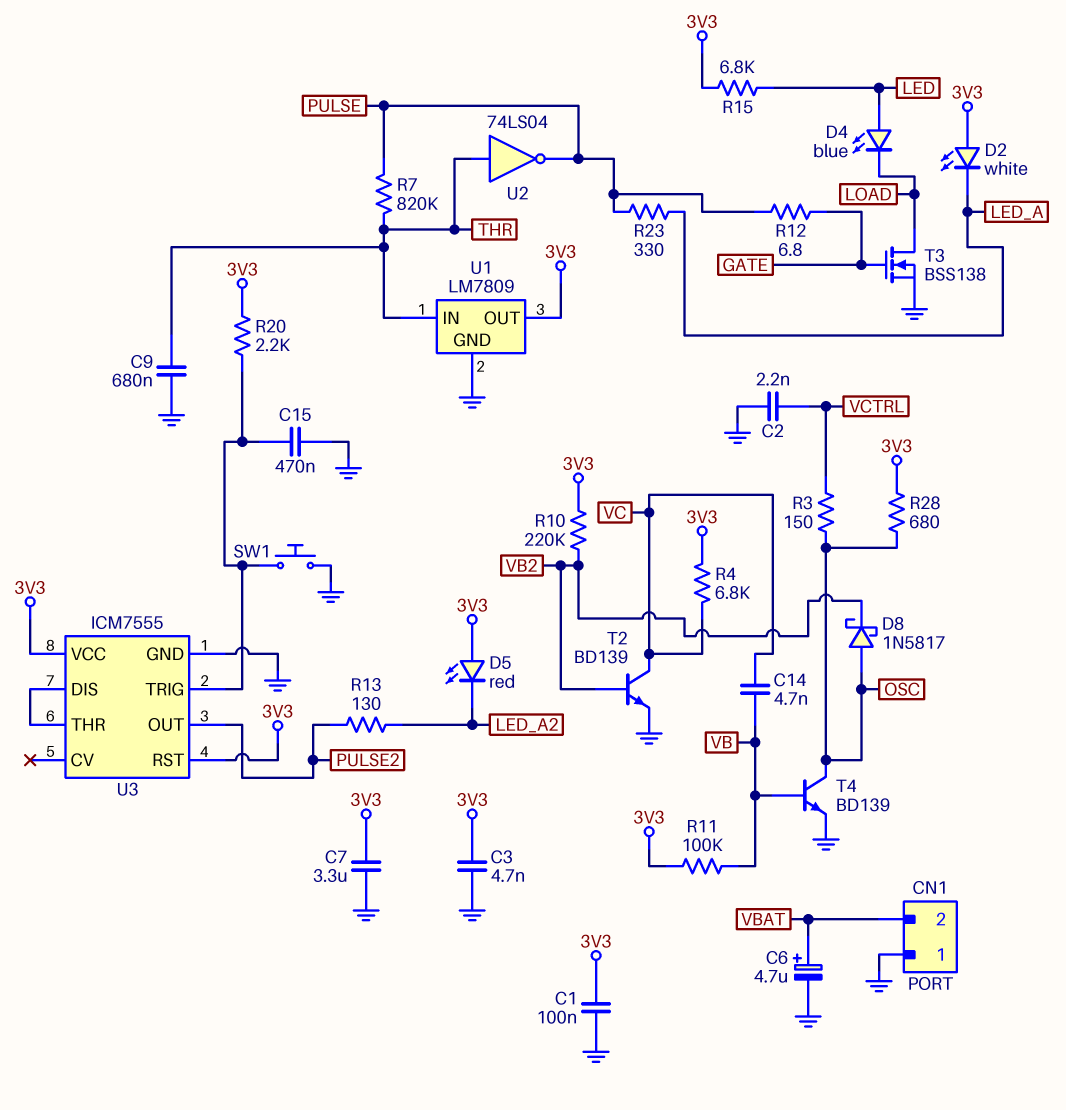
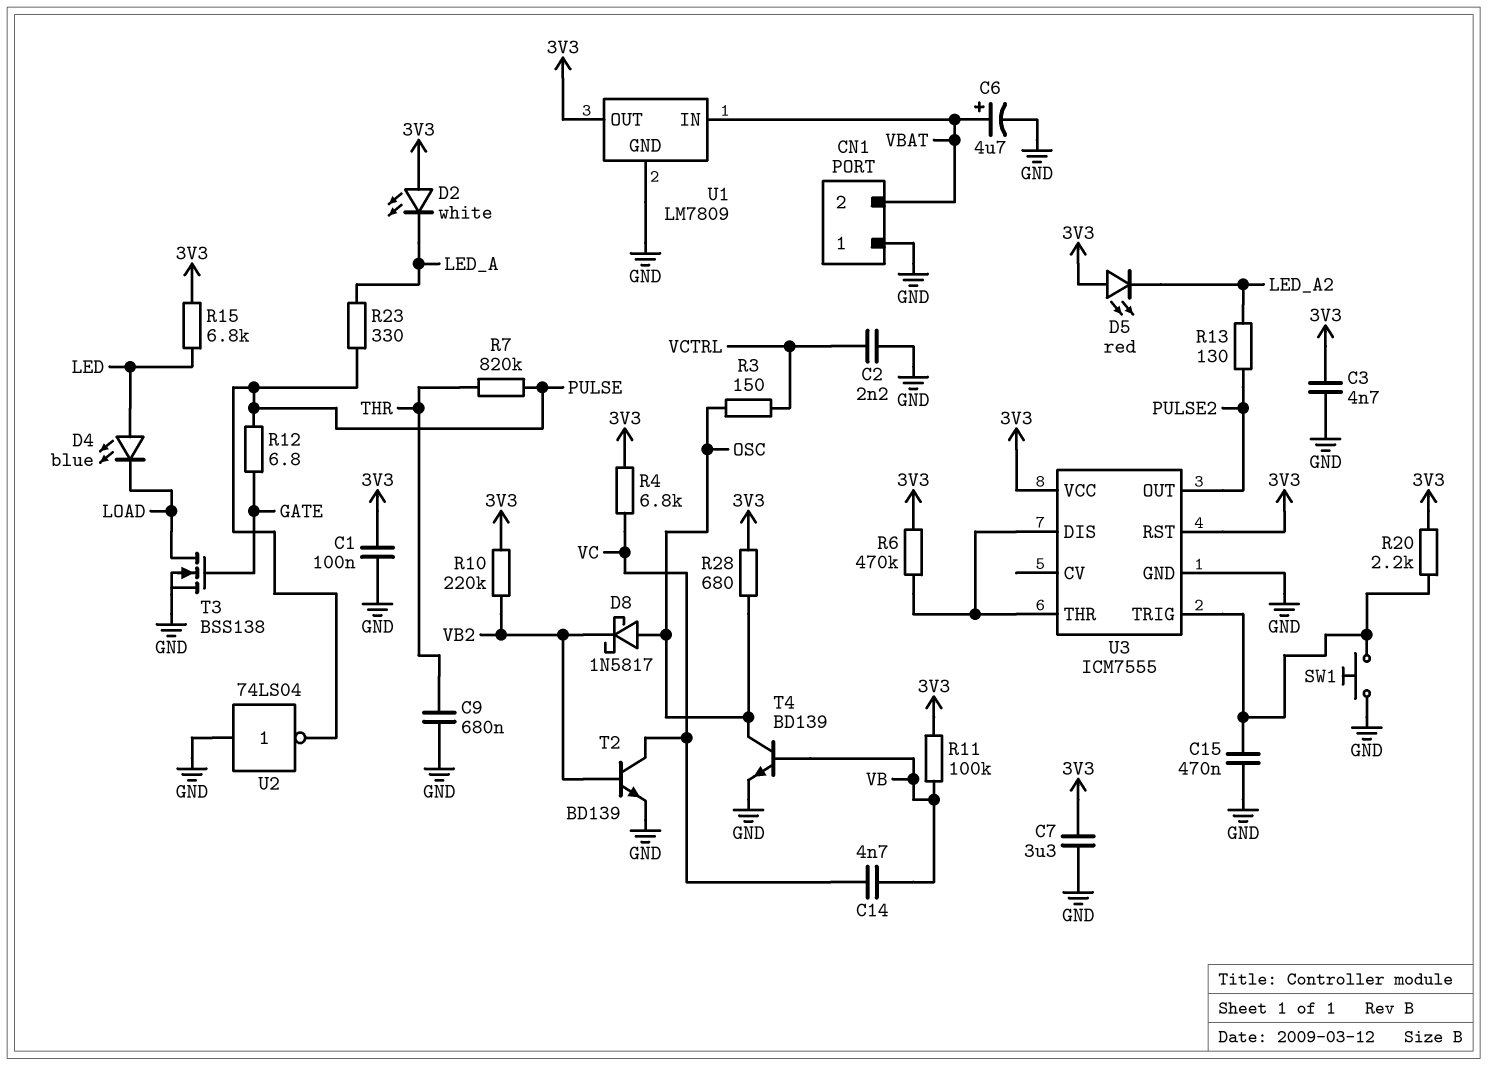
R6: none -> 470k (3V3, U3/DIS)
U1 pin IN: THR -> VBAT
U2: NOT 74LS04 (in THR, out PULSE) -> NOT 74LS04 (in GND, out PULSE)

